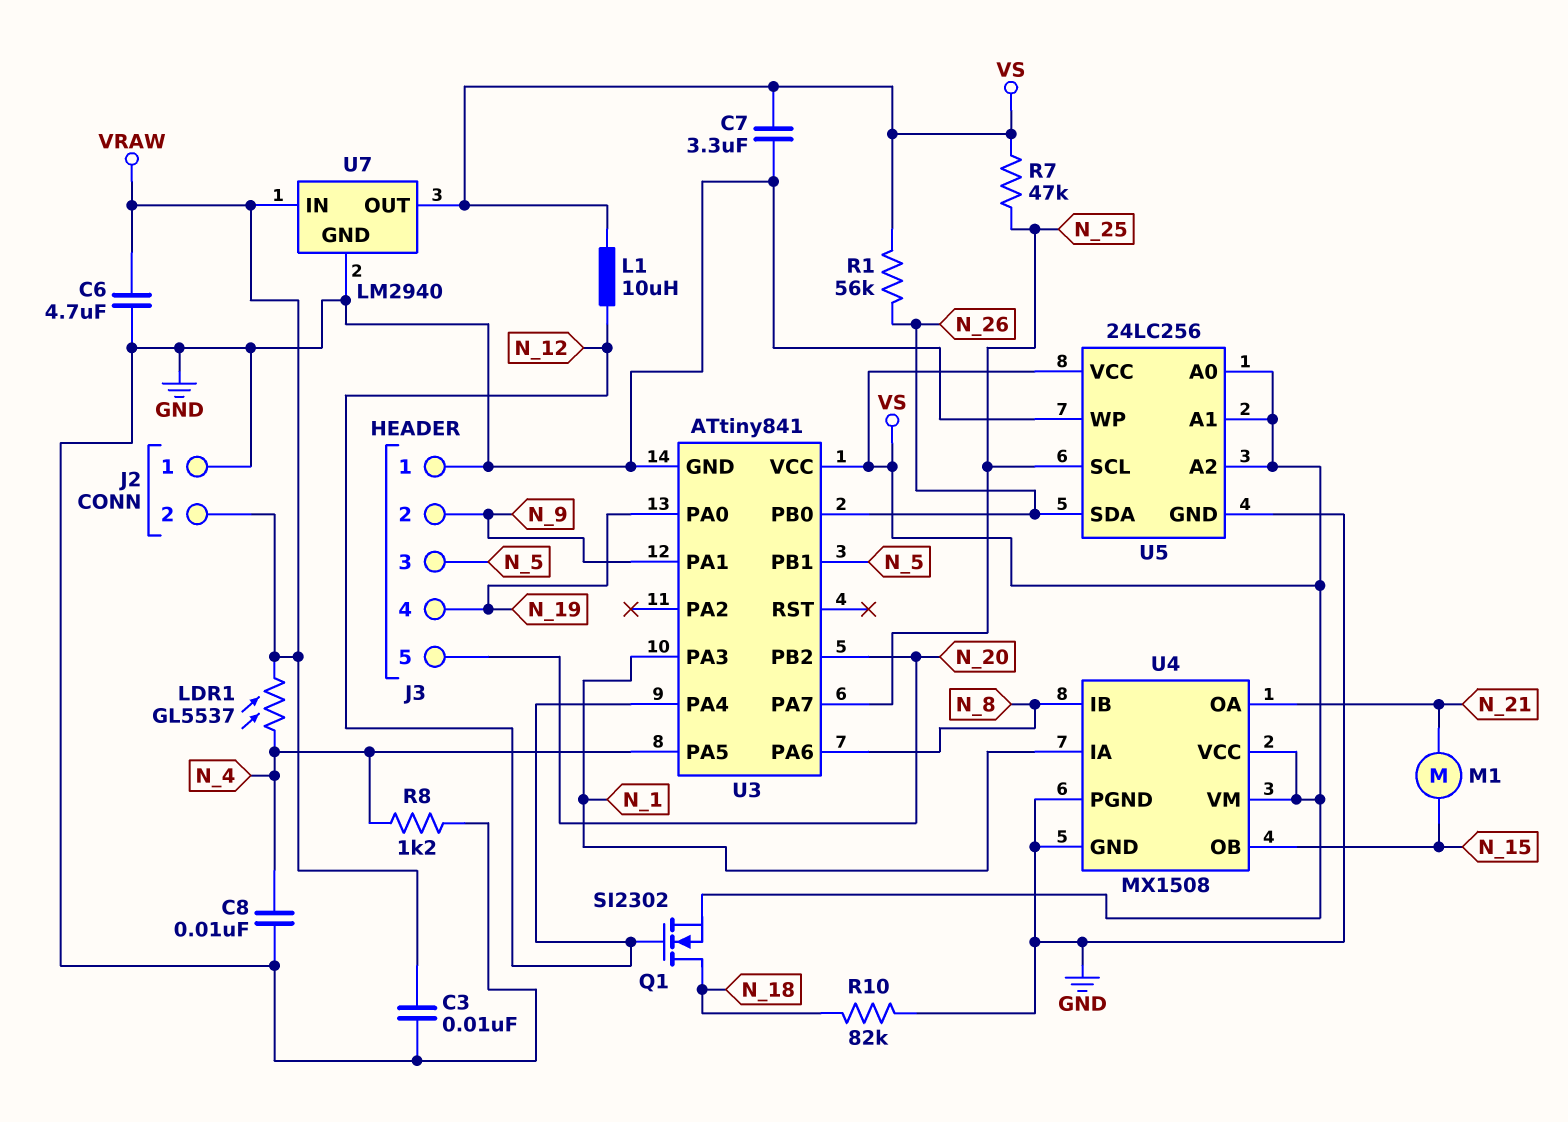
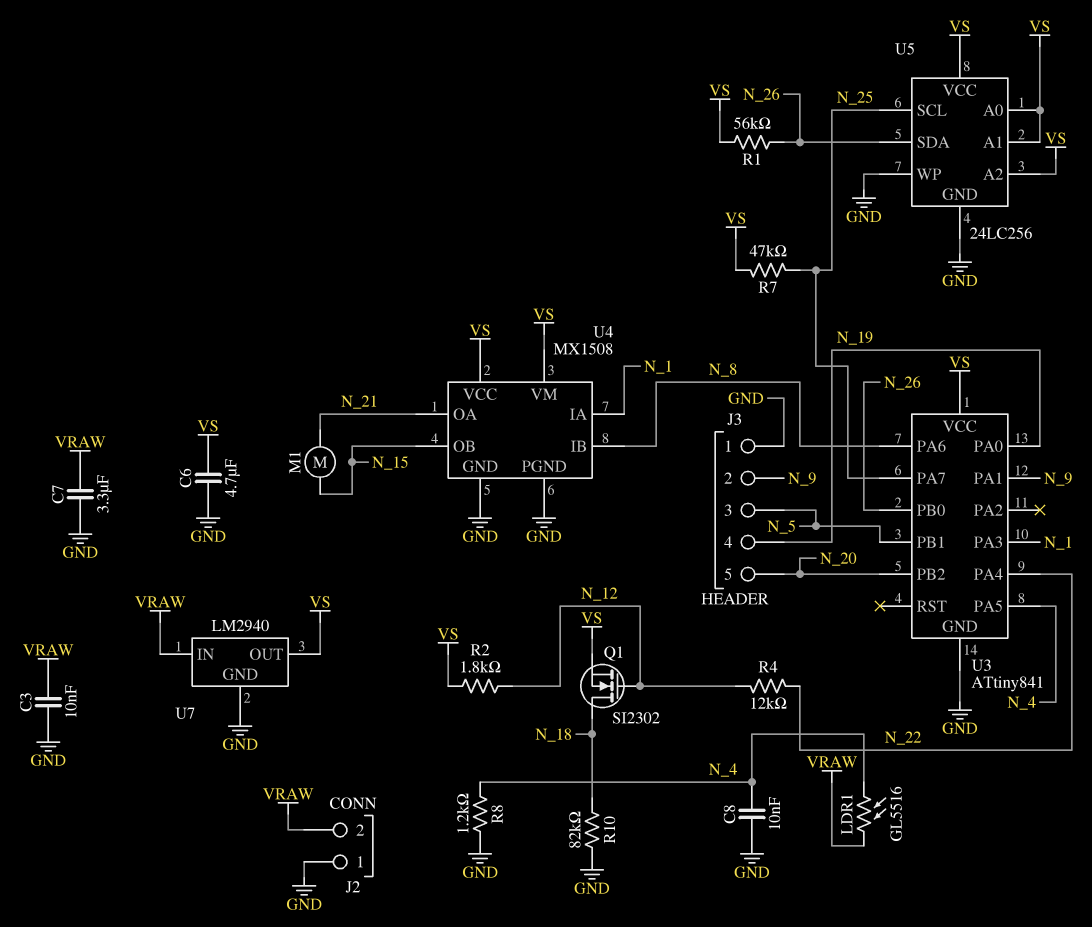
C6: 4.7uF (GND, VRAW) -> 4.7uF (GND, VS)
C7: 3.3uF (GND, VS) -> 3.3uF (GND, VRAW)
L1: 10uH (N_12, VS) -> none
LDR1: GL5537 (N_4, VRAW) -> GL5516 (N_4, VRAW)
R2: none -> 1.8k (N_12, VS)
R4: none -> 12k (N_12, N_22)
U3 pin PA4: N_12 -> N_22

